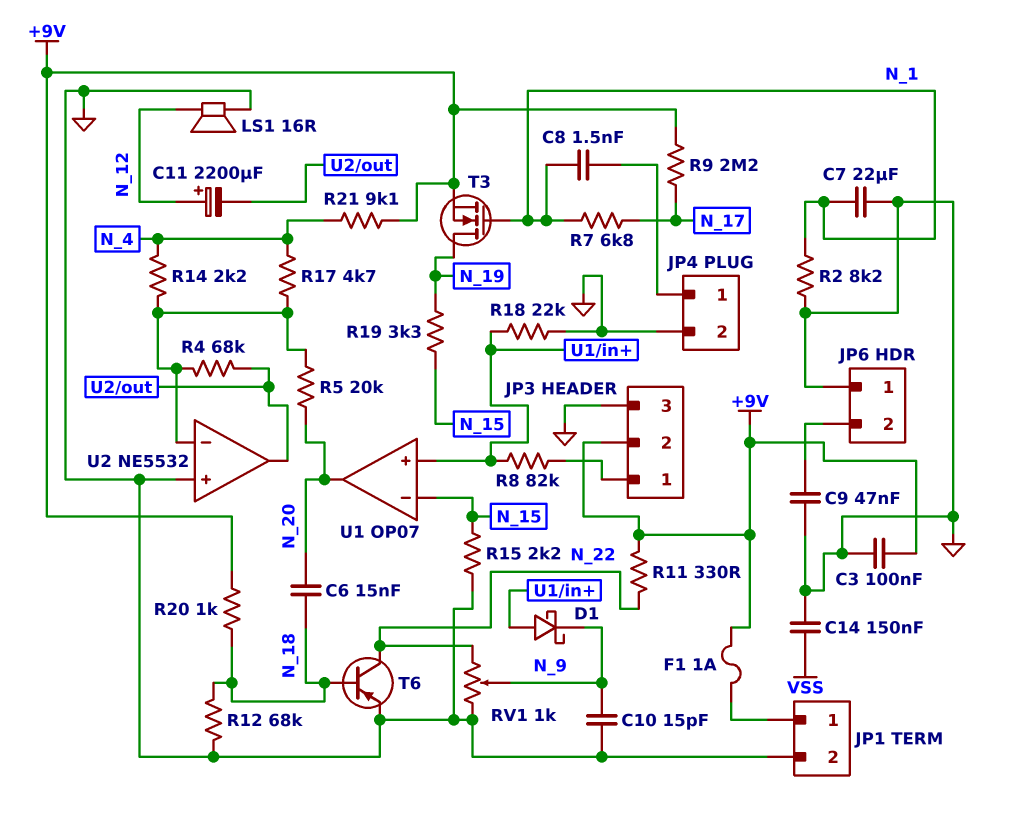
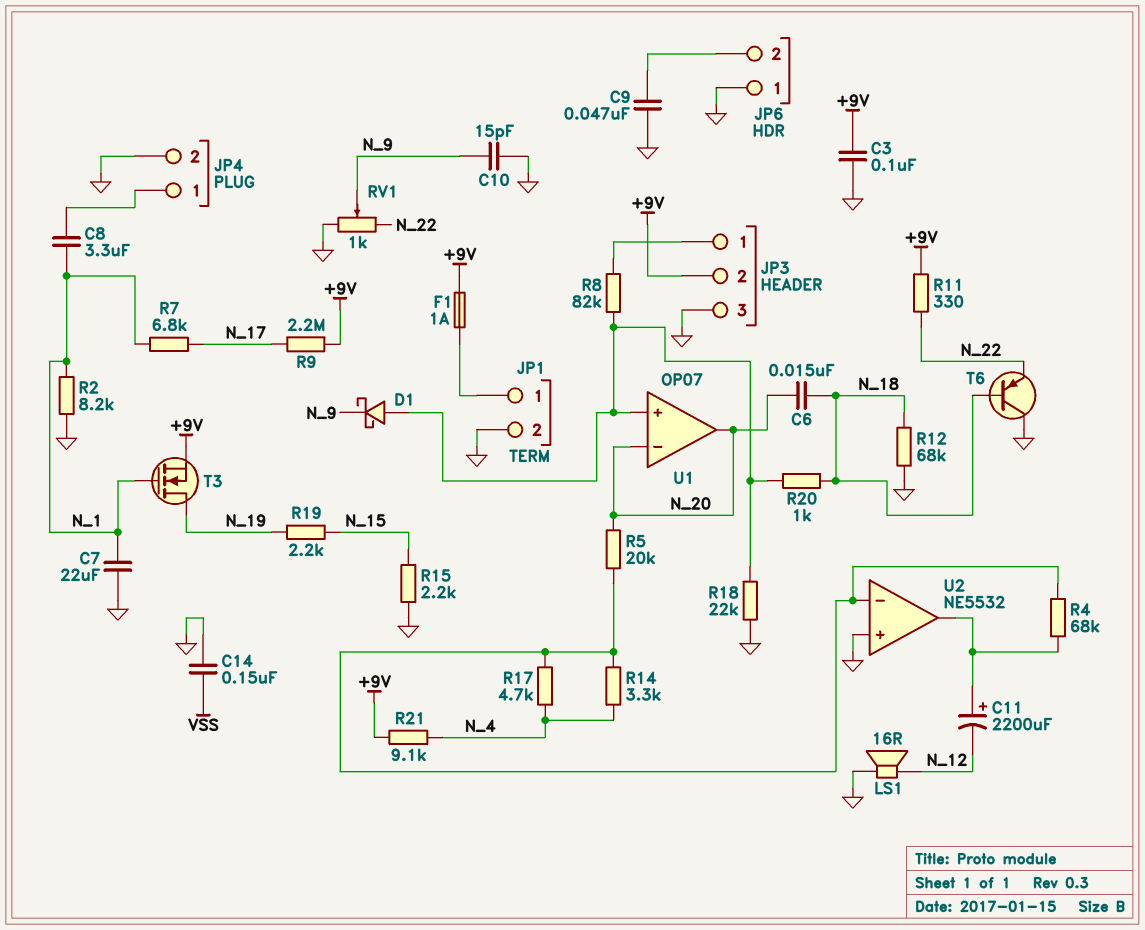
C8: 1.5nF (JP4/1, N_1) -> 3.3uF (JP4/1, N_1)
C11: 2200uF (plus N_12, minus U2/out) -> 2200uF (plus U2/out, minus N_12)
R14: 2.2k (N_4, U2/in-) -> 3.3k (N_4, U2/in-)
R19: 3.3k (N_15, N_19) -> 2.2k (N_15, N_19)
R20: 1k (+9V, N_18) -> 1k (N_18, U1/in+)
T6: PNP (B N_18, C N_22, E GND) -> PNP (B N_18, C GND, E N_22)
U1 pin in-: N_15 -> N_20

